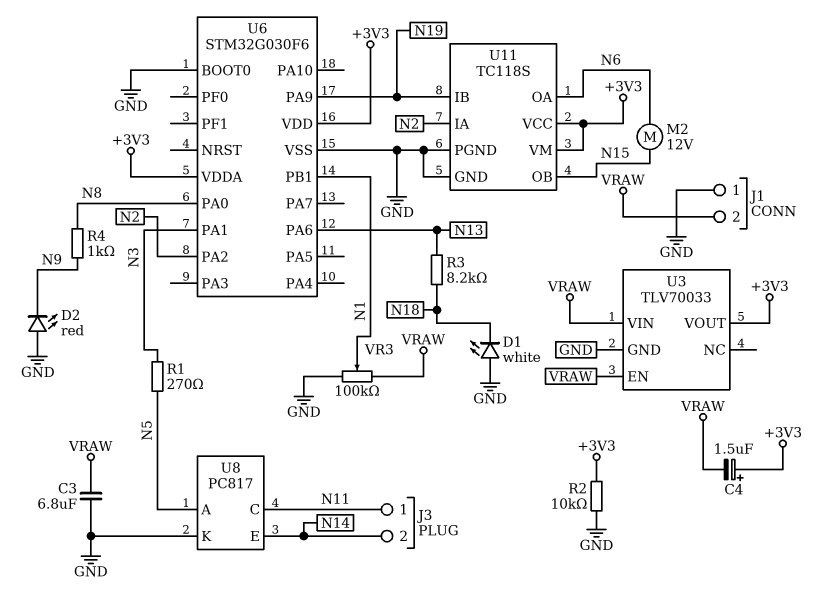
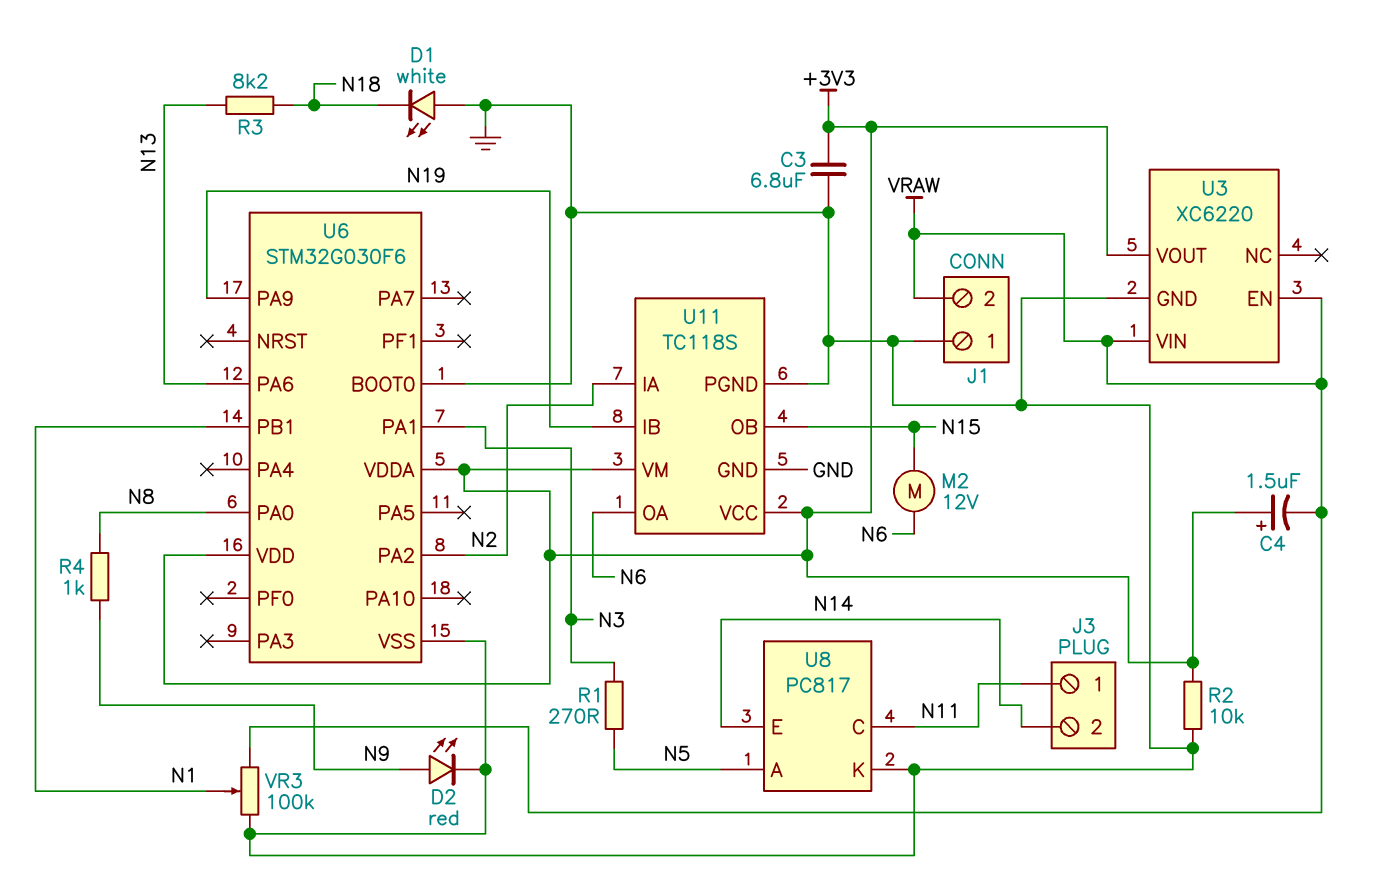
C3: 6.8uF (GND, VRAW) -> 6.8uF (+3V3, GND)
D2: LED red (A GND, K N9) -> LED red (A N9, K GND)
U3: TLV70033 -> XC6220

